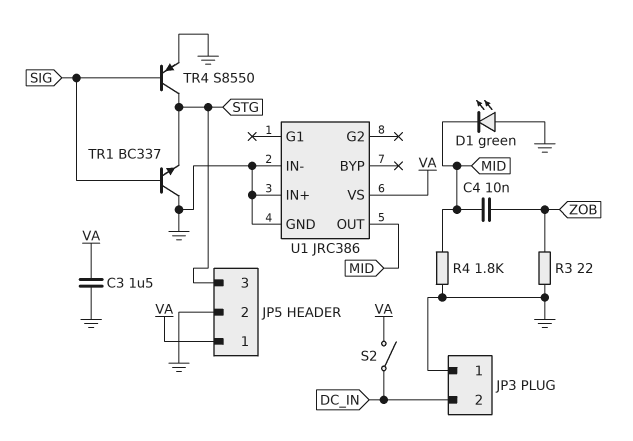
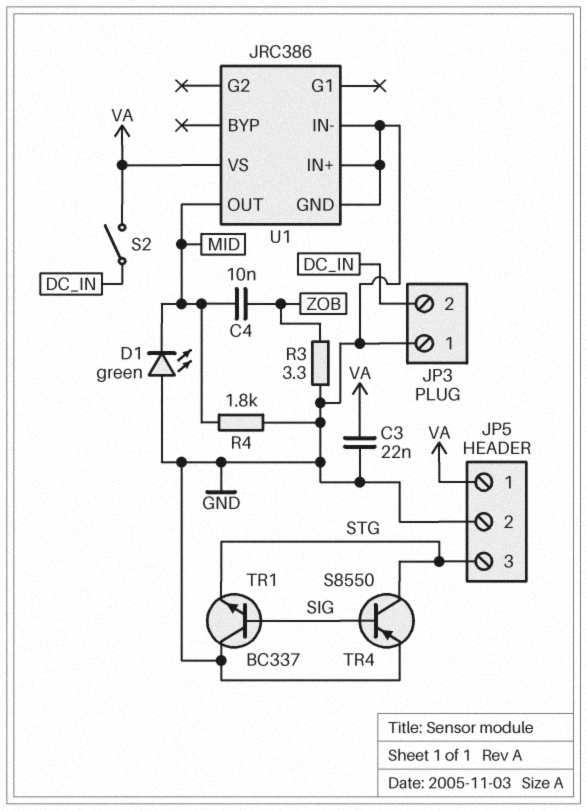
C3: 1.5uF (GND, VA) -> 22nF (GND, VA)
R3: 22 (GND, ZOB) -> 3.3 (GND, ZOB)

